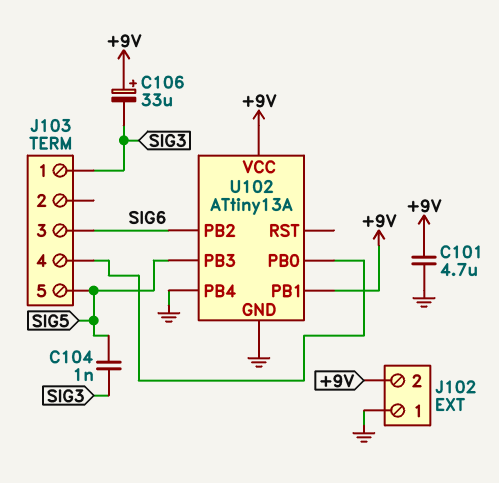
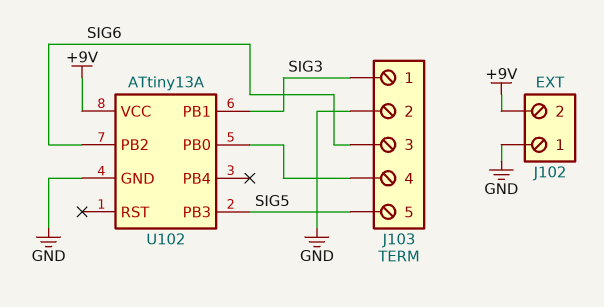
C101: 4.7uF (+9V, GND) -> none
C104: 1nF (SIG3, SIG5) -> none
C106: 33uF (plus +9V, minus SIG3) -> none
J103 pin 2: none -> GND
U102 pin PB1: +9V -> SIG3
U102 pin PB4: GND -> none

